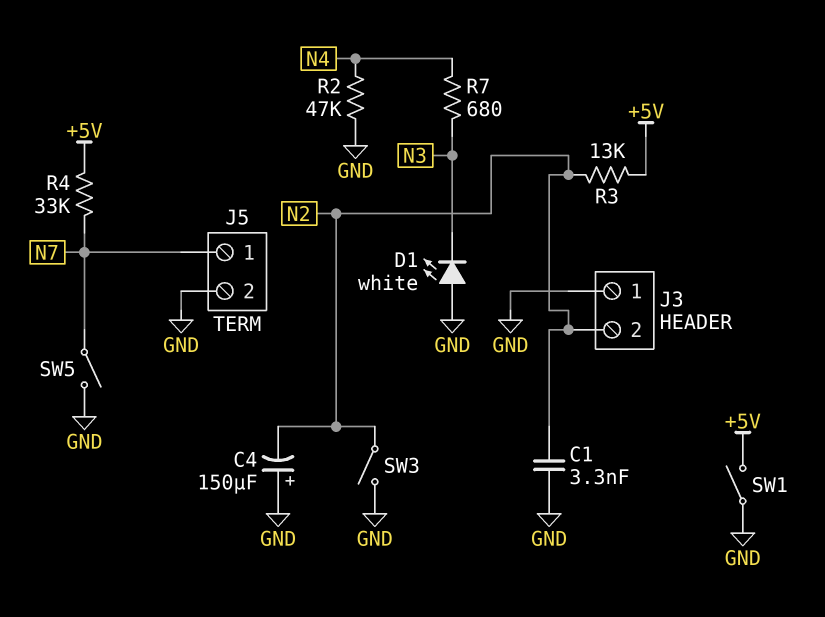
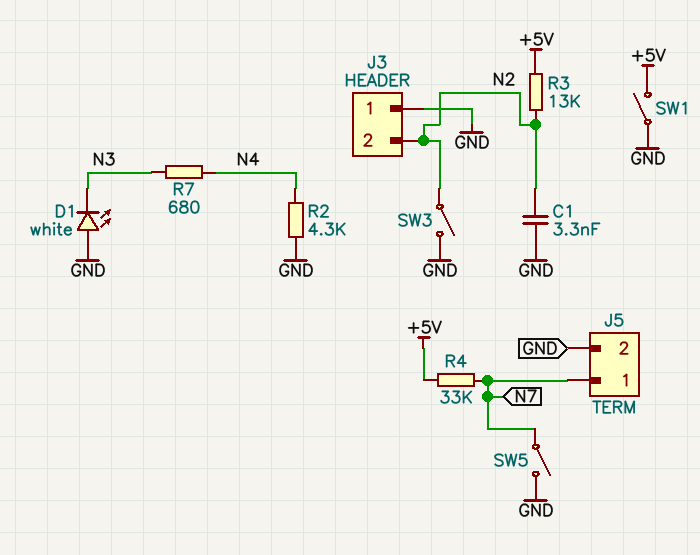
C4: 150uF (plus GND, minus N2) -> none
R2: 47k (GND, N4) -> 4.3k (GND, N4)

